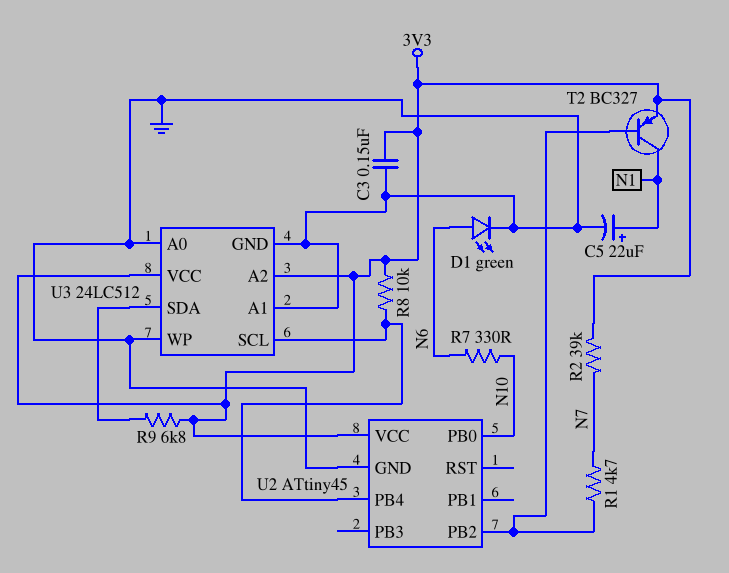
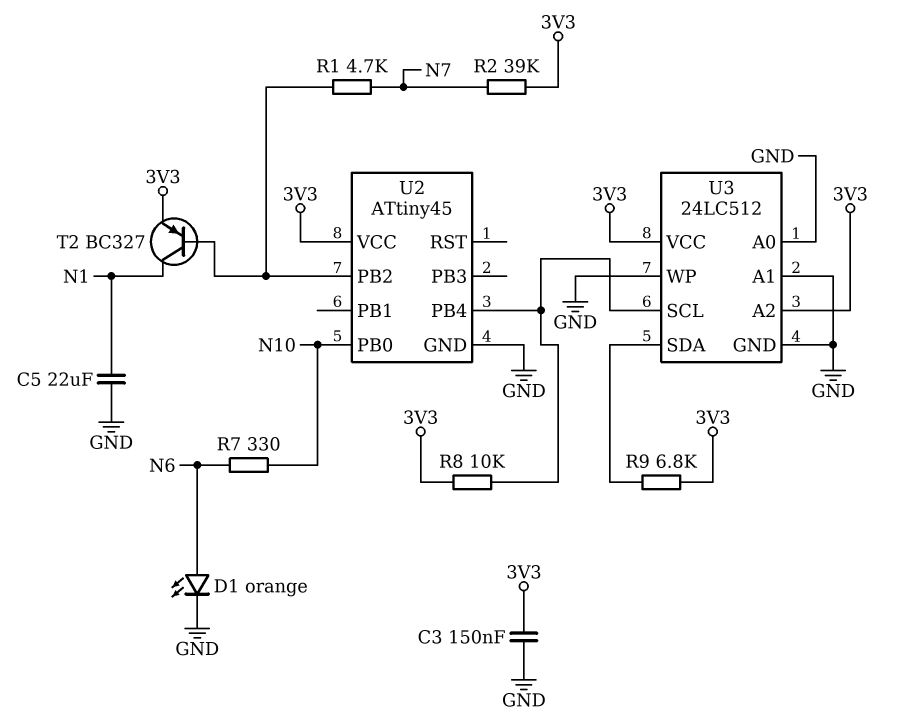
C5: 22uF (plus N1, minus GND) -> 22uF (GND, N1)
D1: LED green (A N6, K GND) -> LED orange (A N6, K GND)

